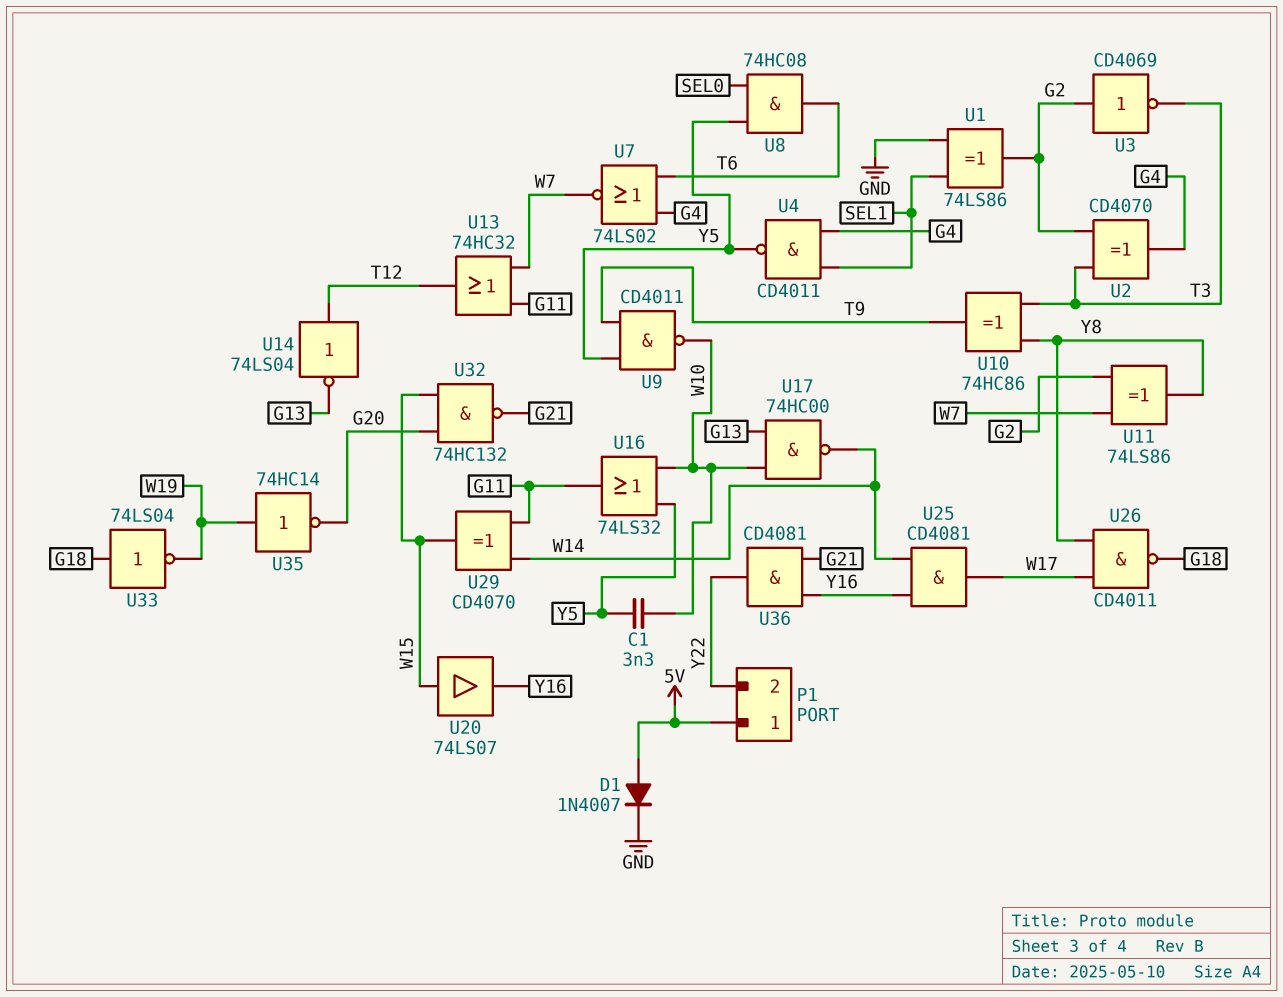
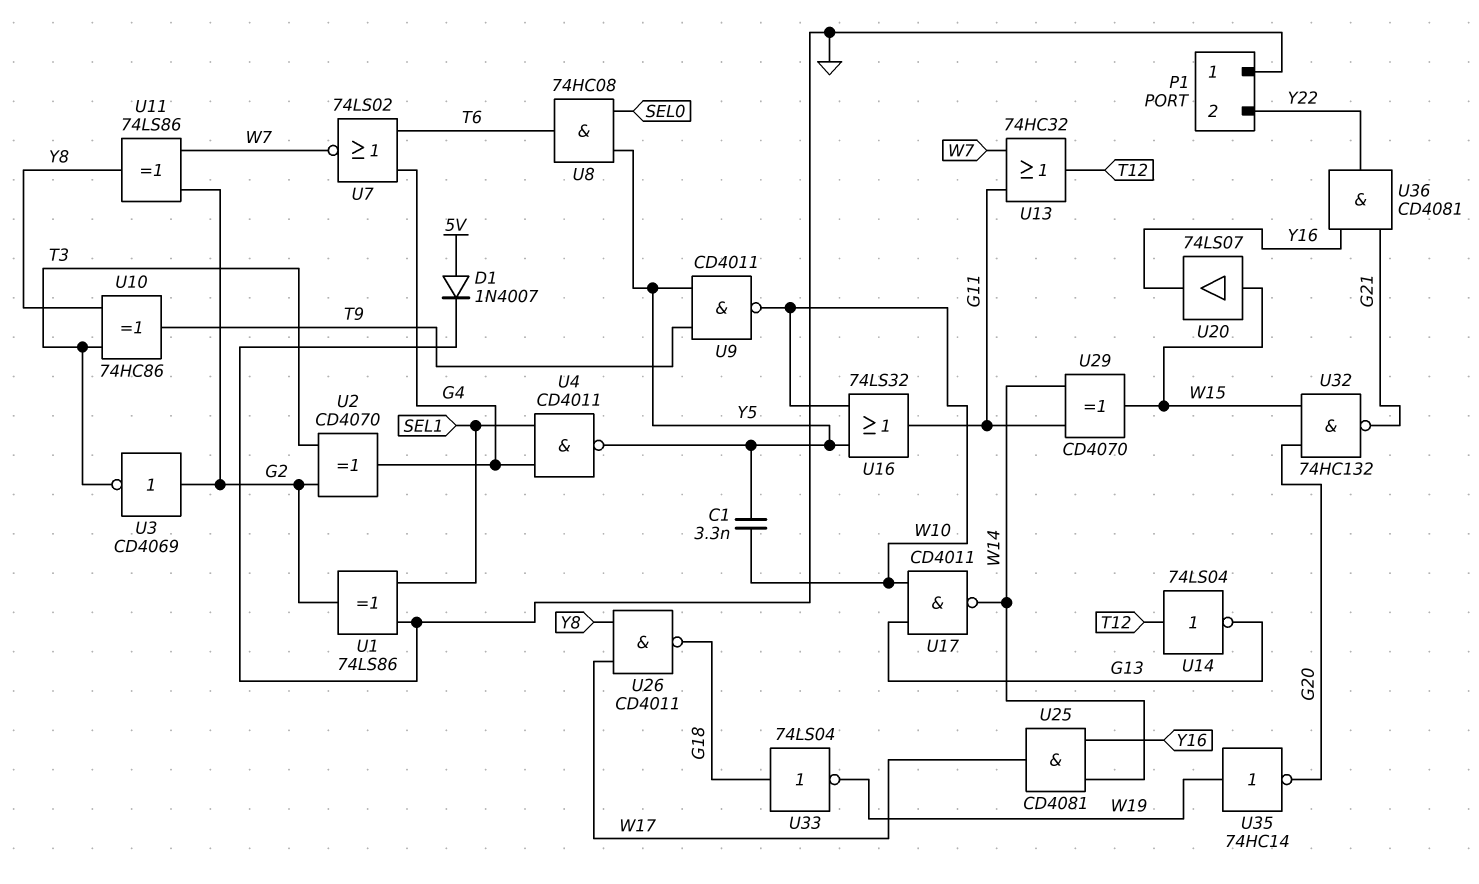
P1 pin 1: 5V -> GND
U17: NAND 74HC00 (in G13, in W10, out W14) -> NAND CD4011 (in G13, in W10, out W14)

